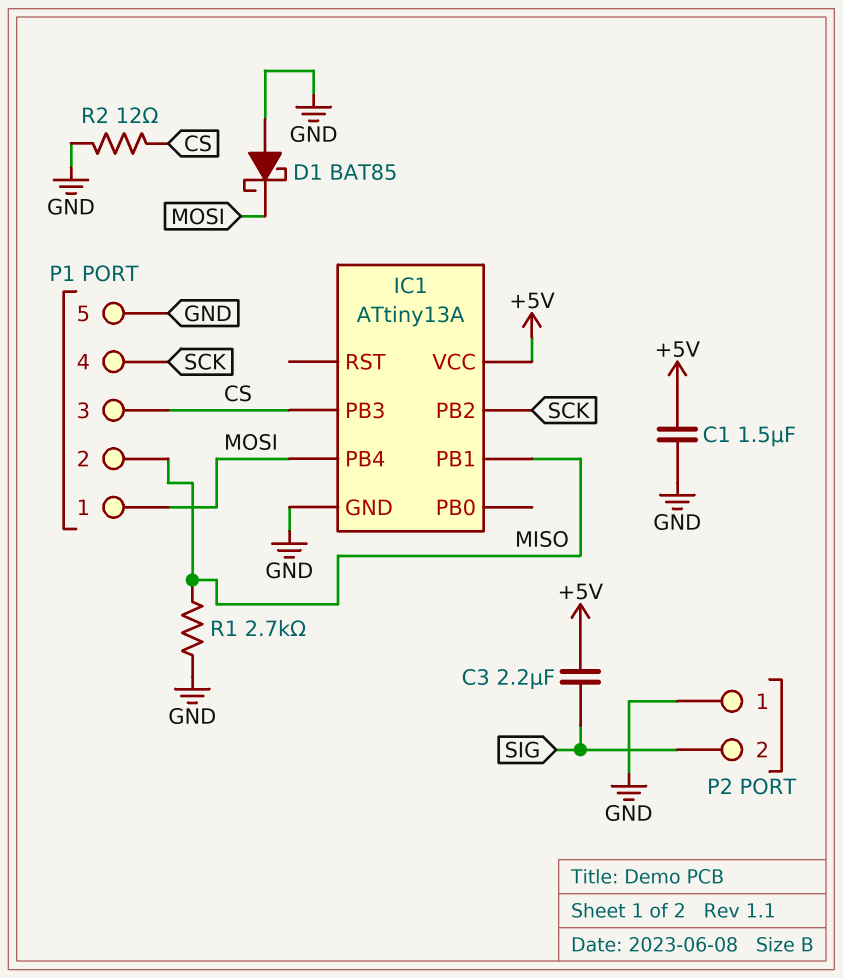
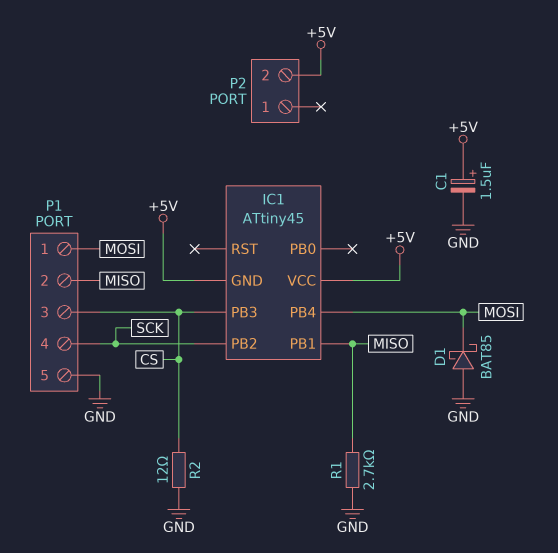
C1: 1.5uF (+5V, GND) -> 1.5uF (plus +5V, minus GND)
C3: 2.2uF (+5V, SIG) -> none
IC1: ATtiny13A -> ATtiny45
IC1 pin GND: GND -> +5V
P2 pin 1: GND -> none
P2 pin 2: SIG -> +5V

